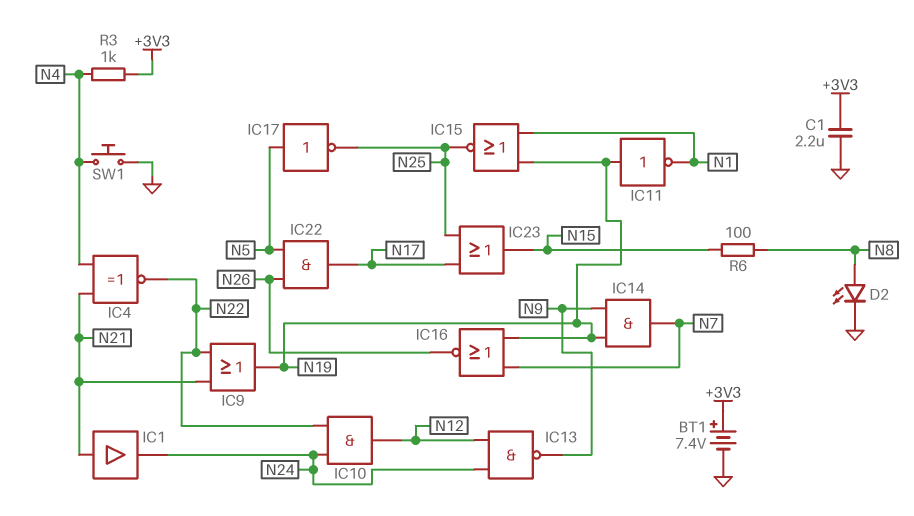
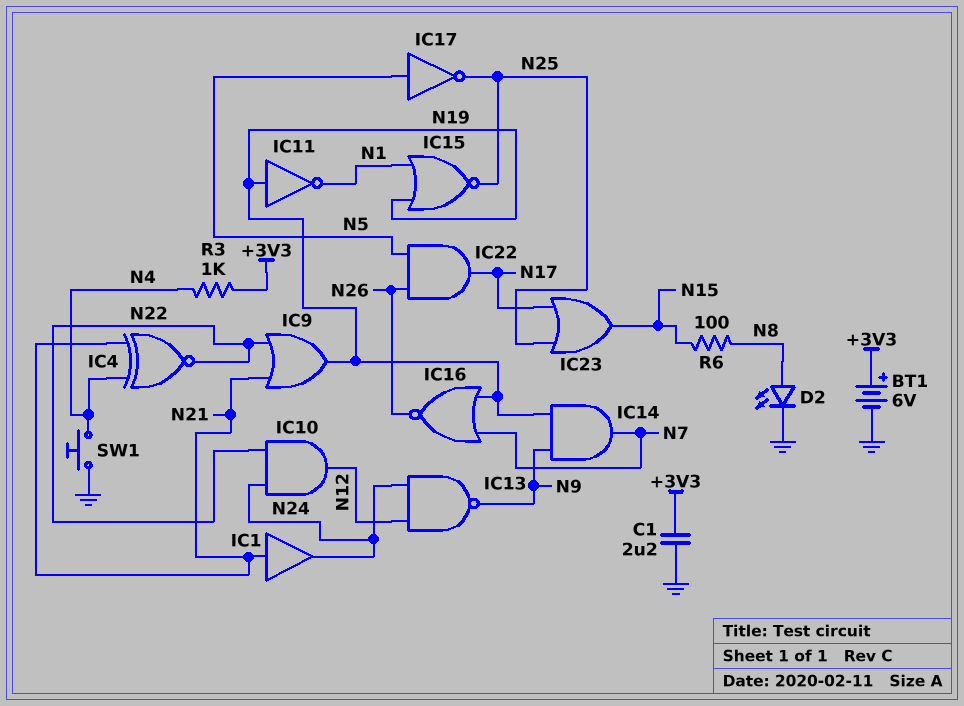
BT1: 7.4V (plus +3V3, minus GND) -> 6V (plus +3V3, minus GND)

